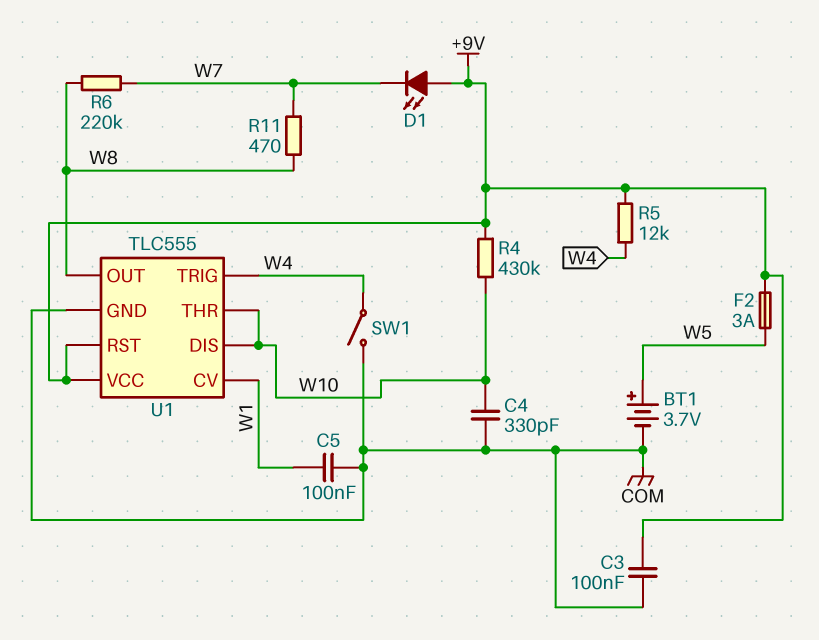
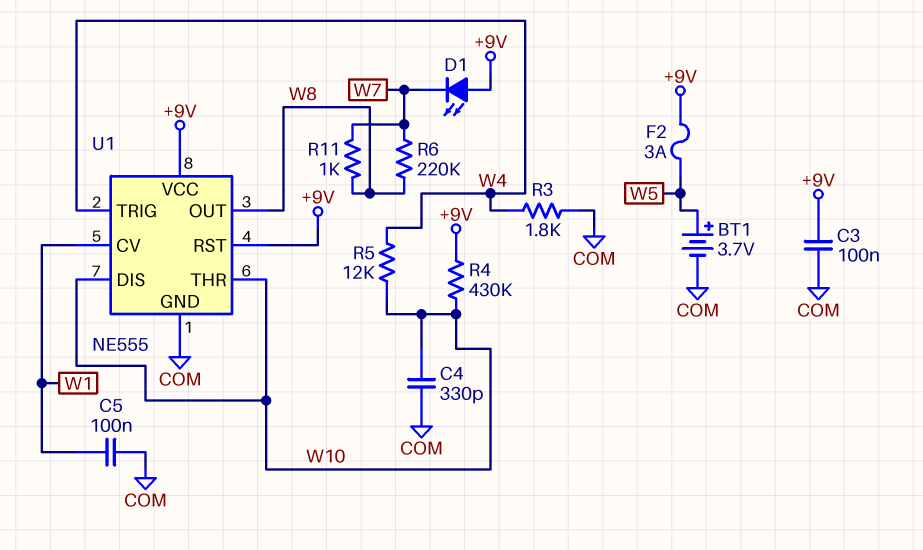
R3: none -> 1.8k (COM, W4)
R5: 12k (+9V, W4) -> 12k (W4, W10)
R11: 470 (W7, W8) -> 1k (W7, W8)
SW1: switch (COM, W4) -> none
U1: TLC555 -> NE555

